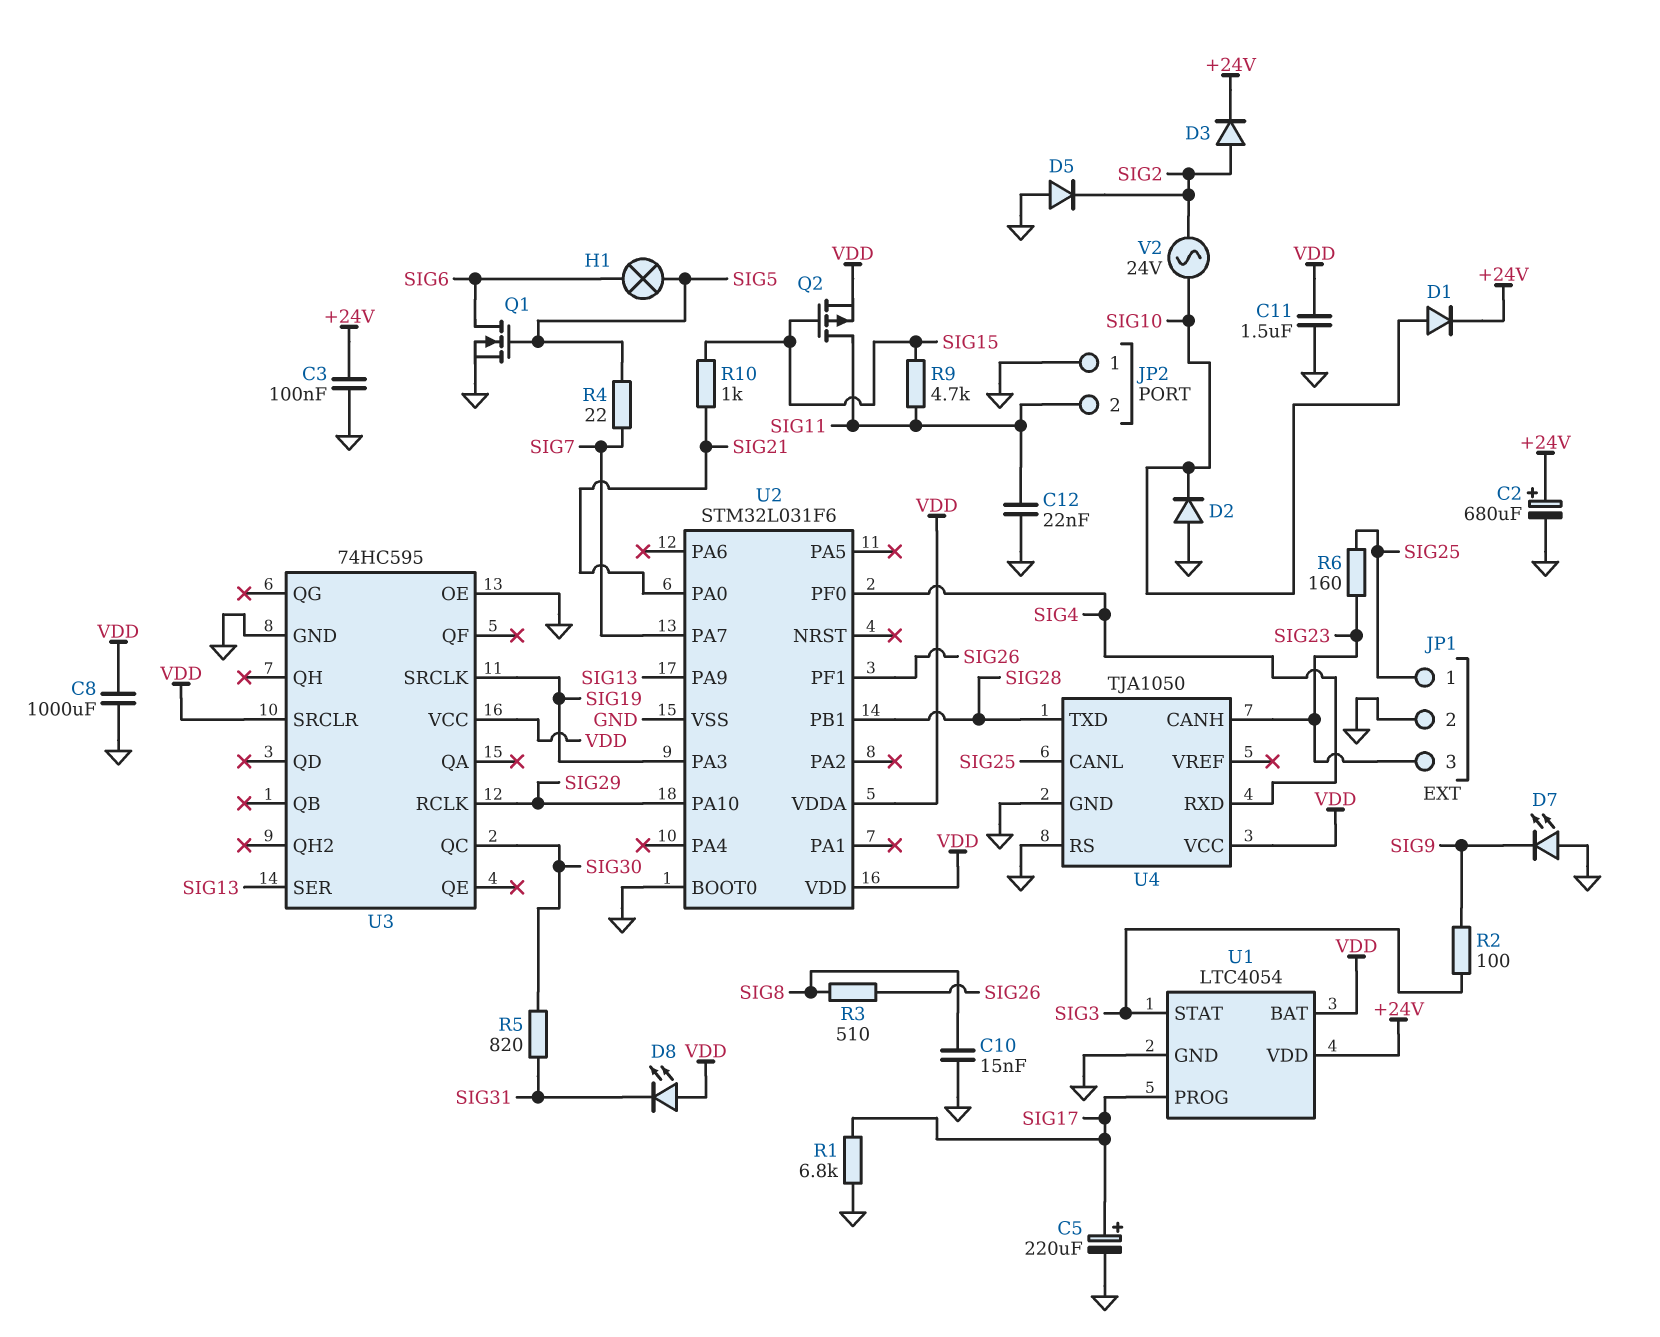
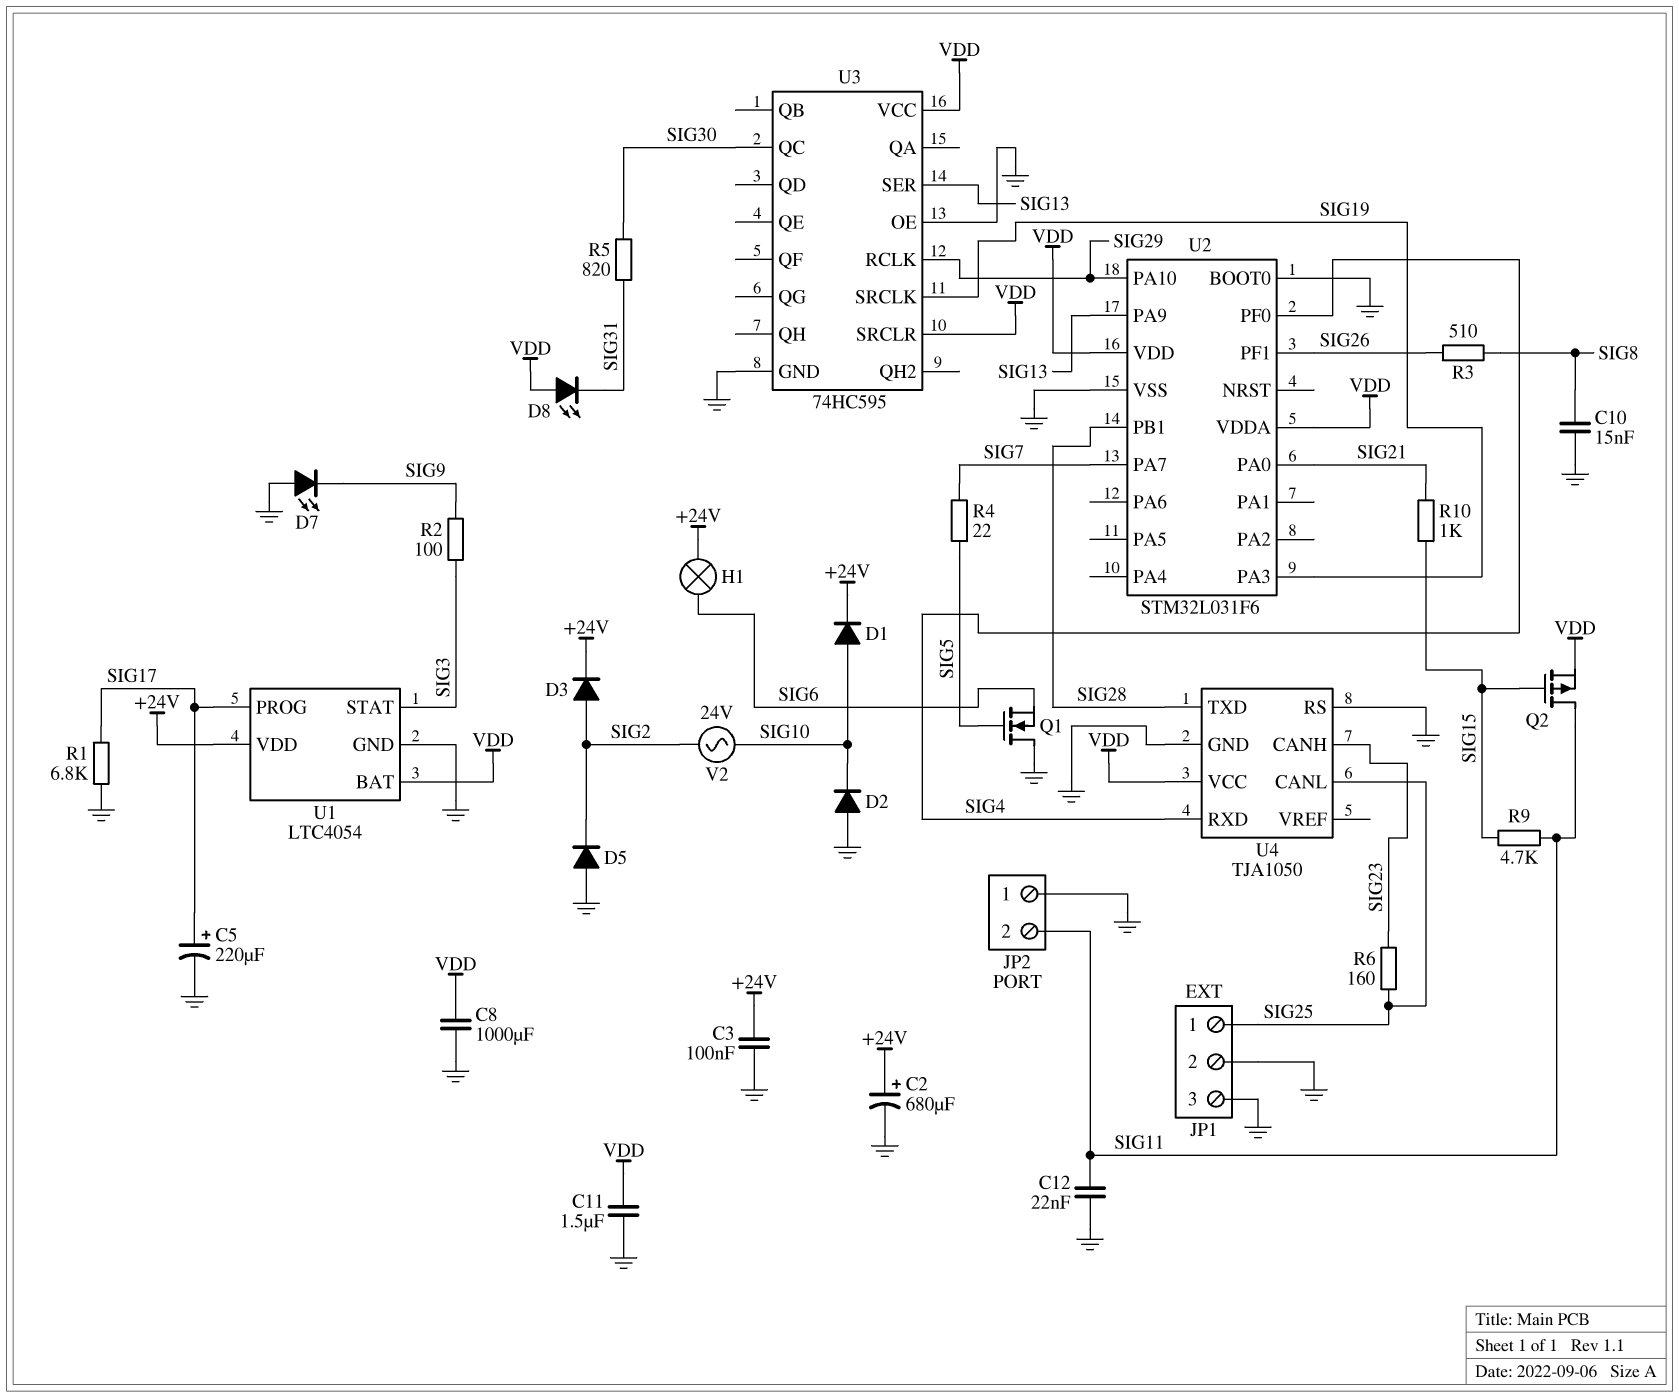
H1: lamp (SIG5, SIG6) -> lamp (+24V, SIG6)
JP1 pin 3: SIG23 -> GND
Q1: NMOS (G SIG5, D SIG6, S GND) -> NMOS (G SIG5, D GND, S SIG6)

